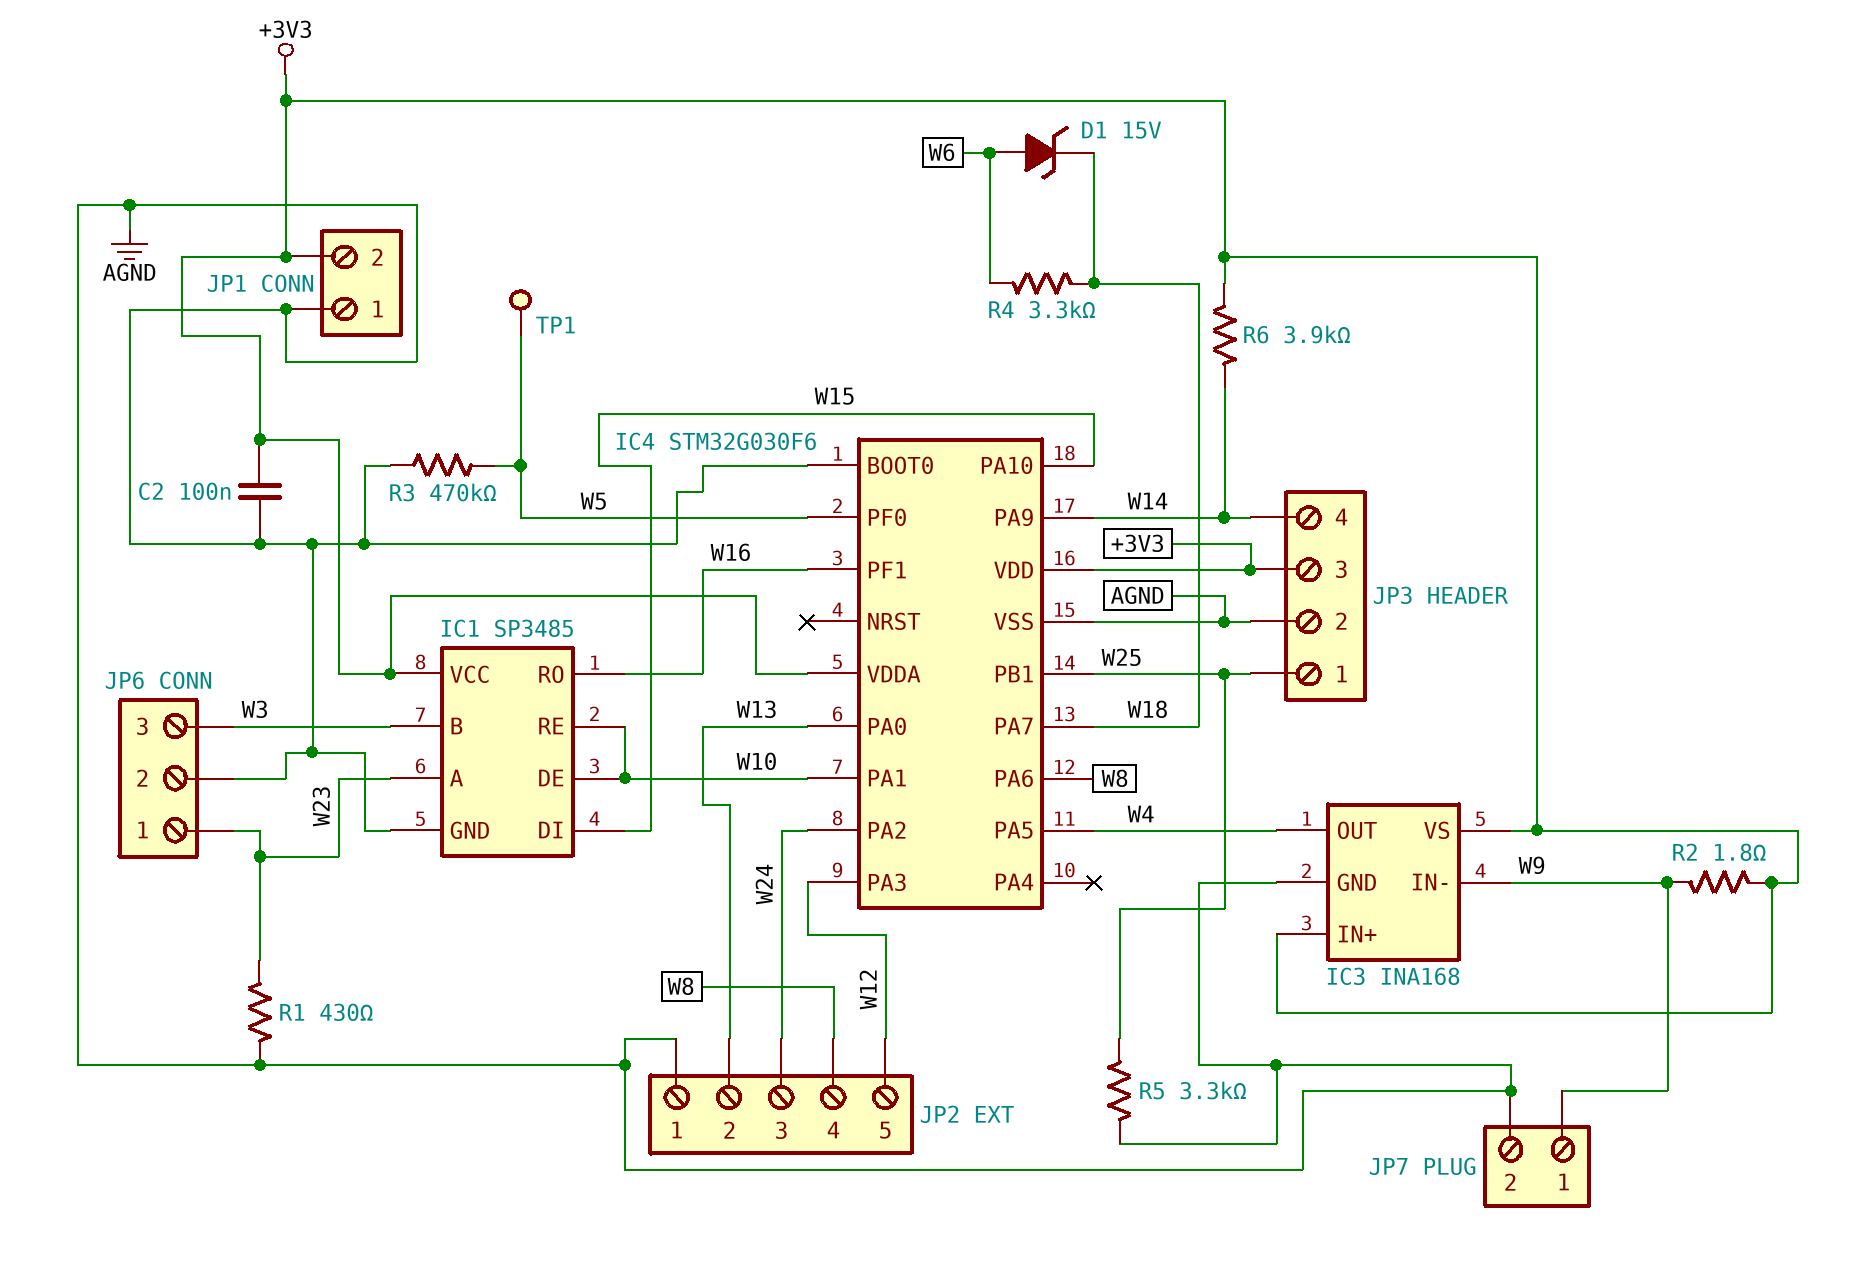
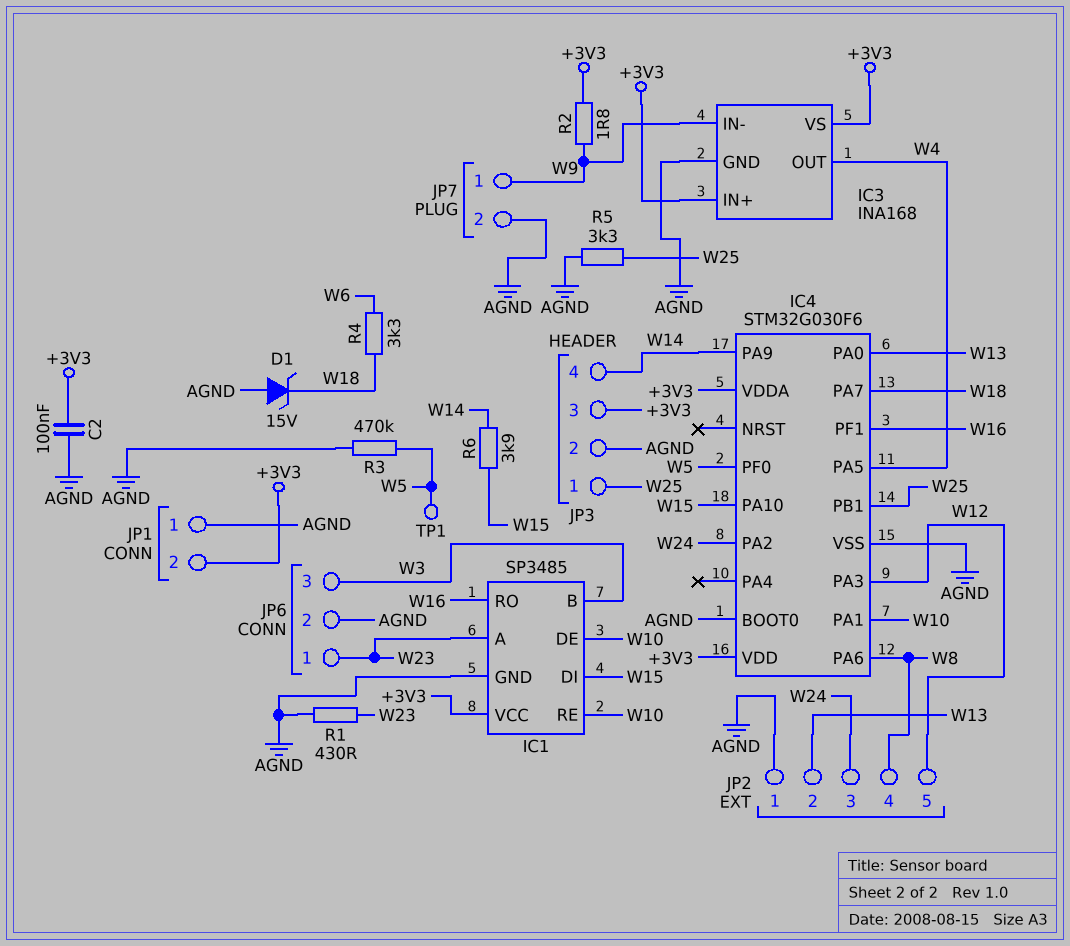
D1: zener 15V (A W6, K W18) -> zener 15V (A AGND, K W18)
R6: 3.9k (+3V3, W14) -> 3.9k (W14, W15)

